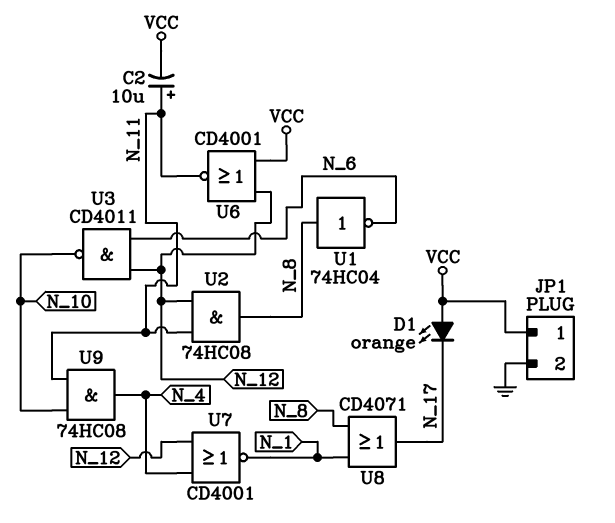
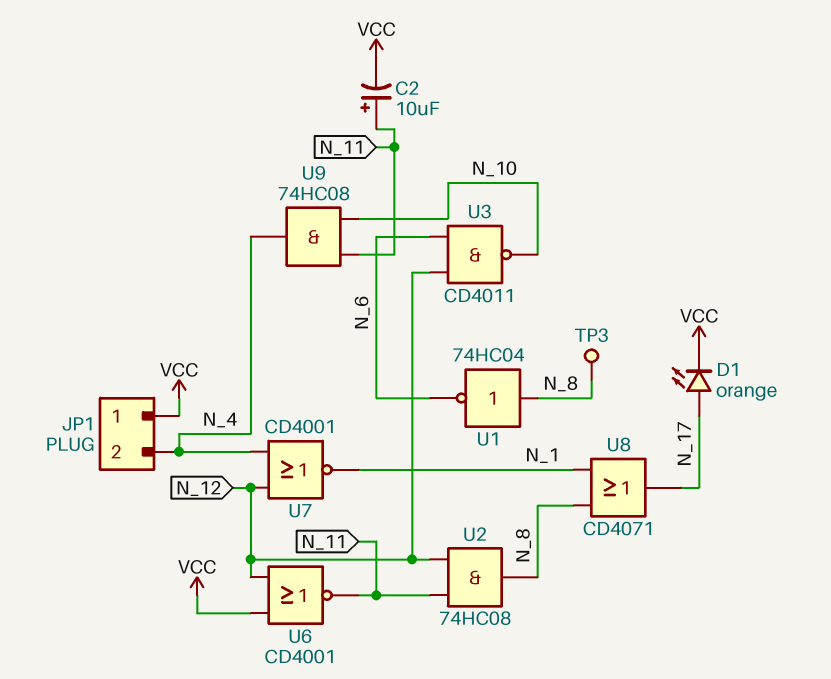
D1: LED orange (A VCC, K N_17) -> LED orange (A N_17, K VCC)
JP1 pin 2: GND -> N_4
TP3: none -> test point (N_8)

